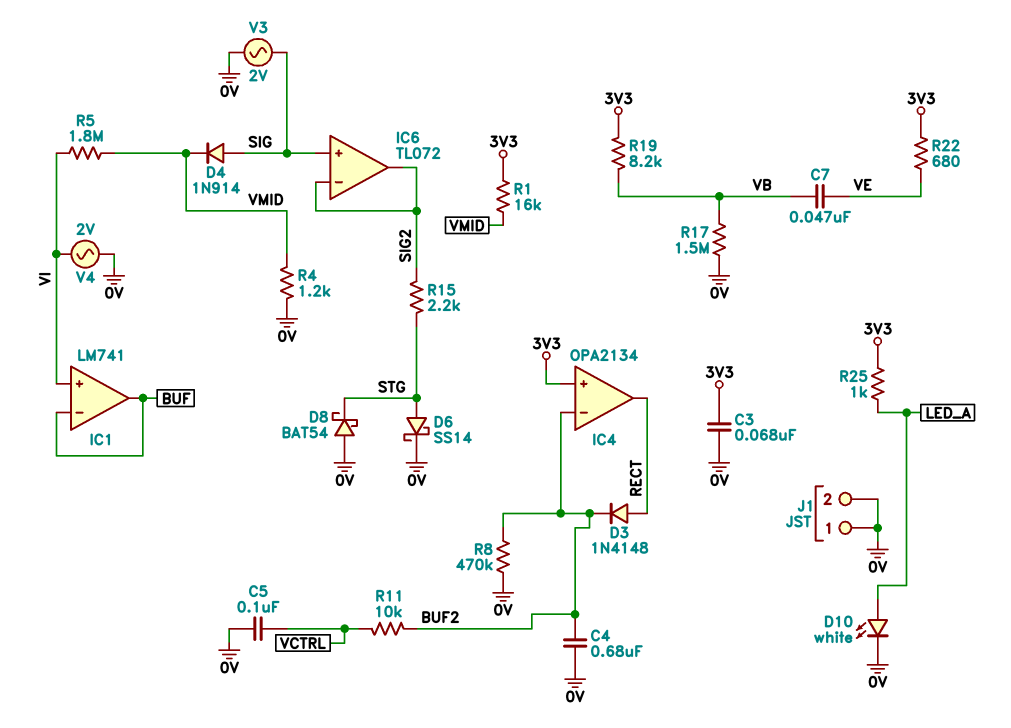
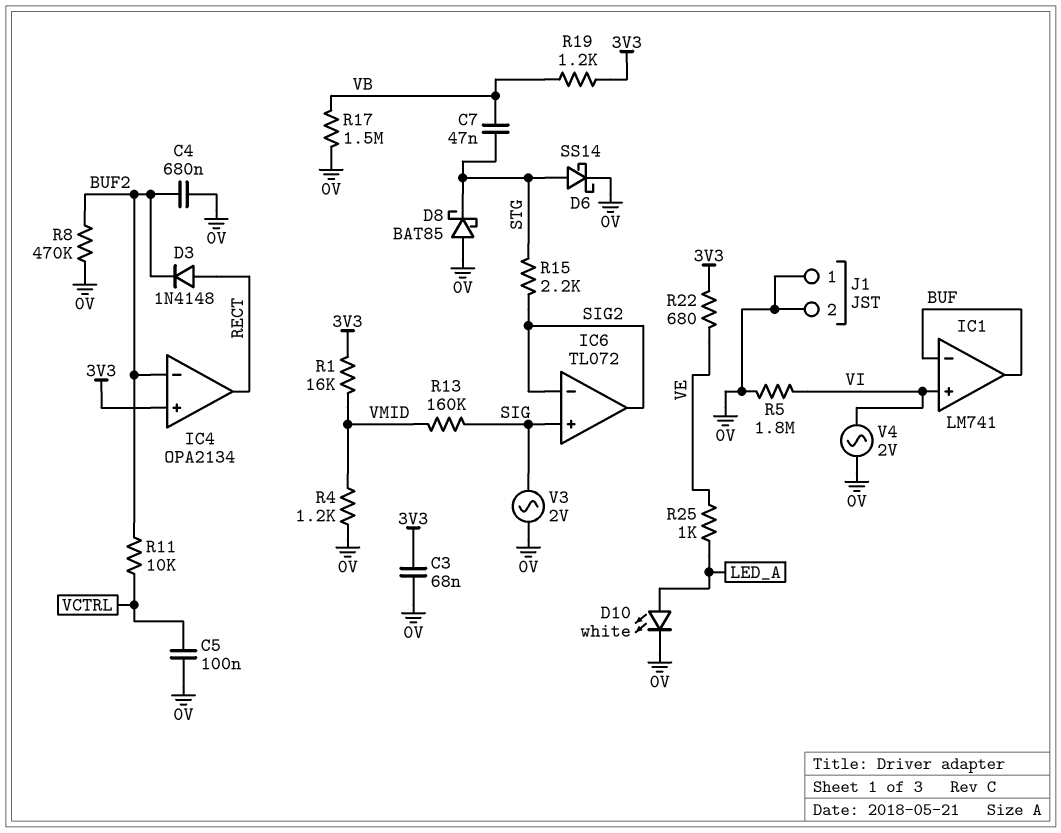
C7: 47nF (VB, VE) -> 47nF (STG, VB)
D4: diode 1N914 (A SIG, K VMID) -> none
D8: schottky BAT54 (A 0V, K STG) -> schottky BAT85 (A 0V, K STG)
R5: 1.8M (VI, VMID) -> 1.8M (0V, VI)
R13: none -> 160k (SIG, VMID)
R19: 8.2k (3V3, VB) -> 1.2k (3V3, VB)
R25: 1k (3V3, LED_A) -> 1k (LED_A, VE)

